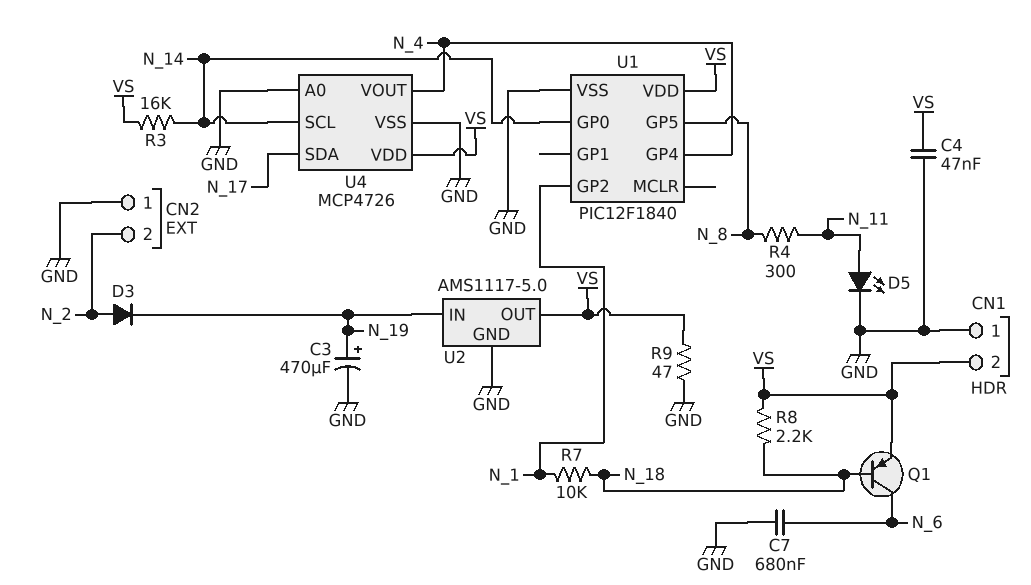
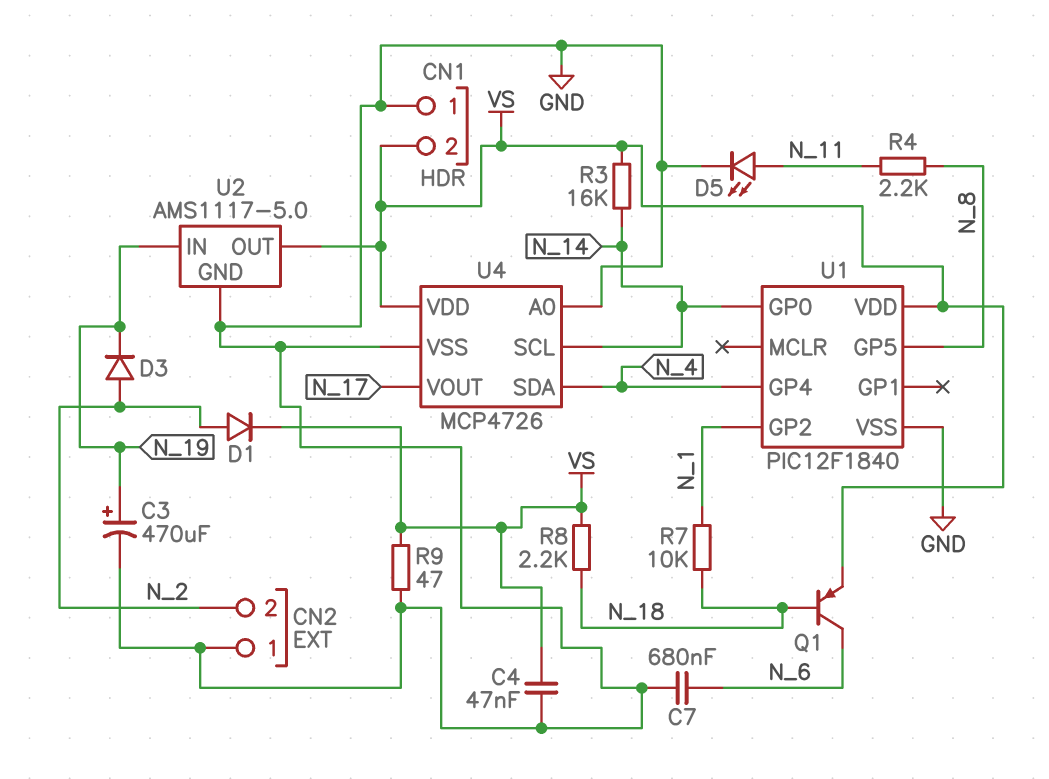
D1: none -> diode (A N_2, K VS)
R4: 300 (N_8, N_11) -> 2.2k (N_8, N_11)
U4 pin SDA: N_17 -> N_4
U4 pin VOUT: N_4 -> N_17

